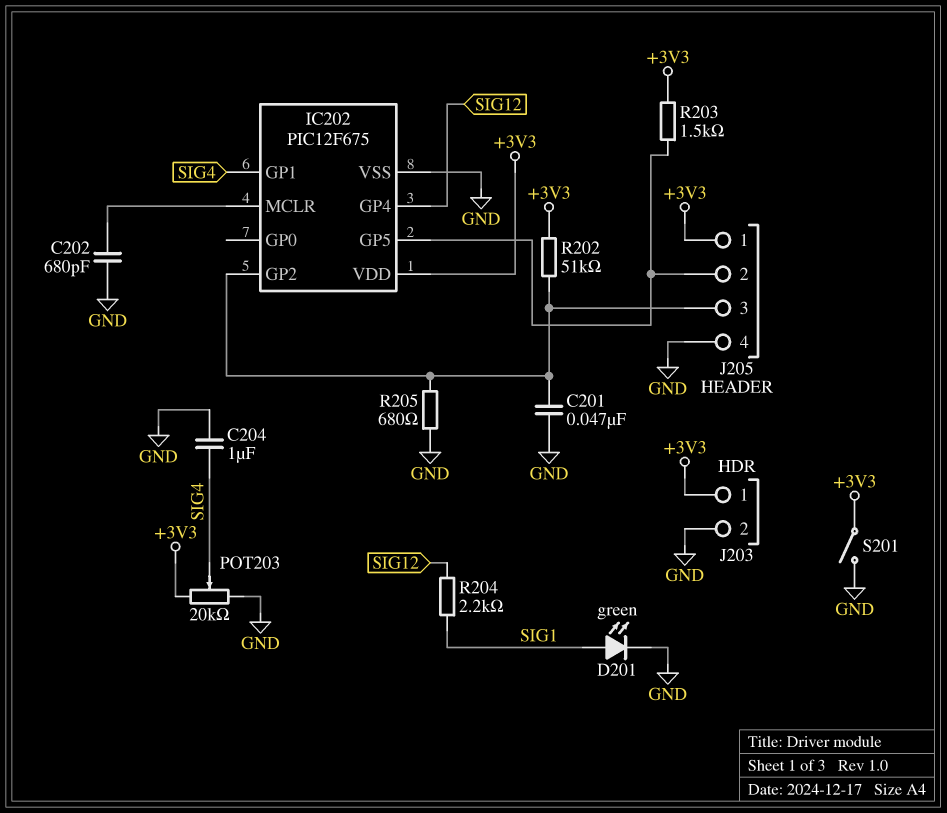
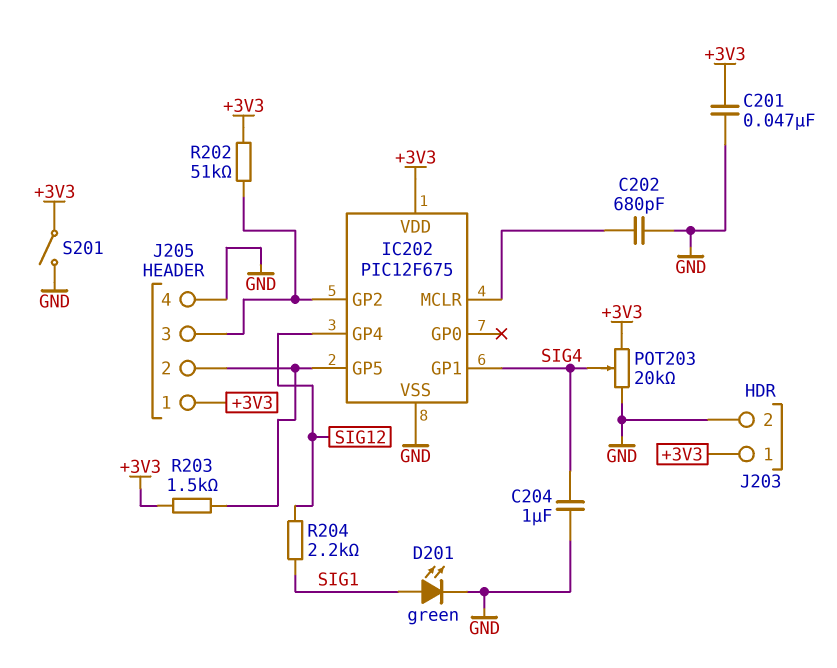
C201: 47nF (GND, IC202/GP2) -> 47nF (+3V3, GND)
R205: 680 (GND, IC202/GP2) -> none

